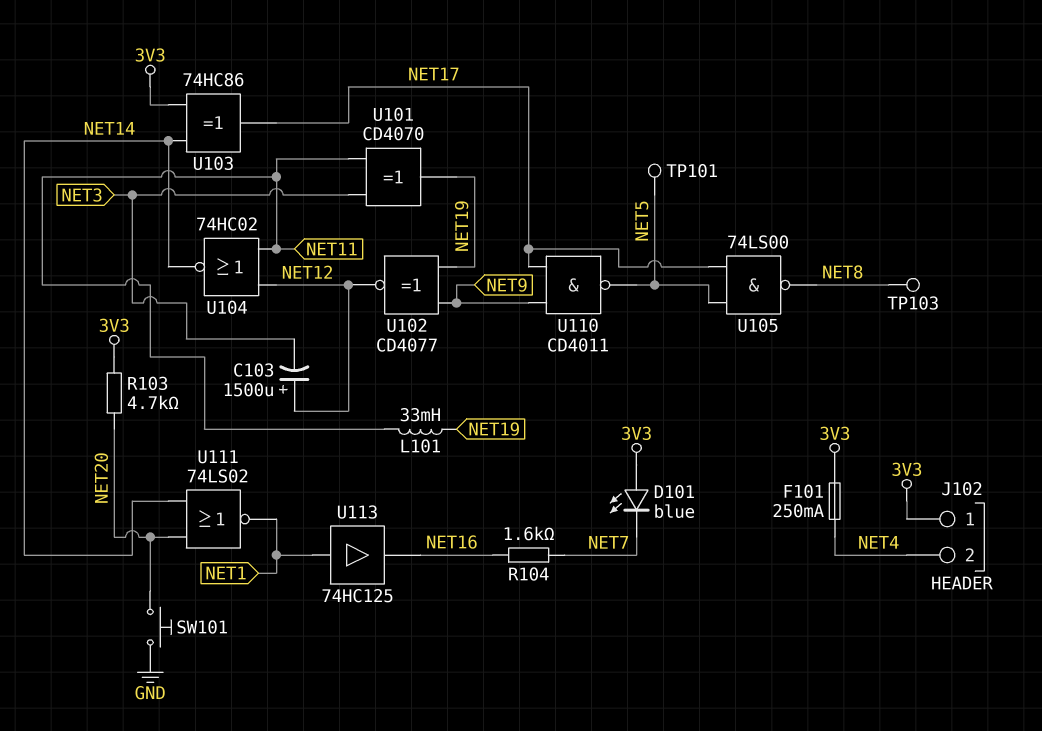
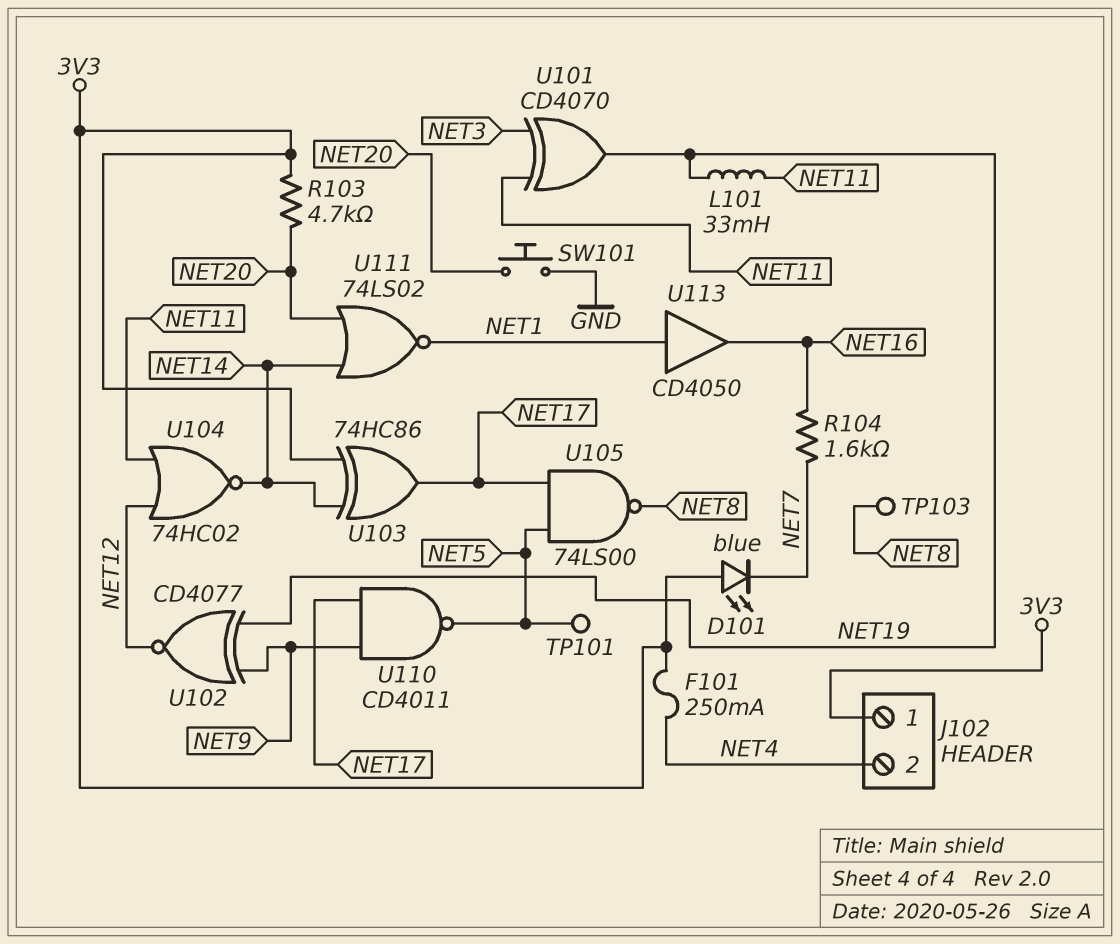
C103: 1500uF (plus NET12, minus NET3) -> none
U113: buffer 74HC125 (in NET1, out NET16) -> buffer CD4050 (in NET1, out NET16)

